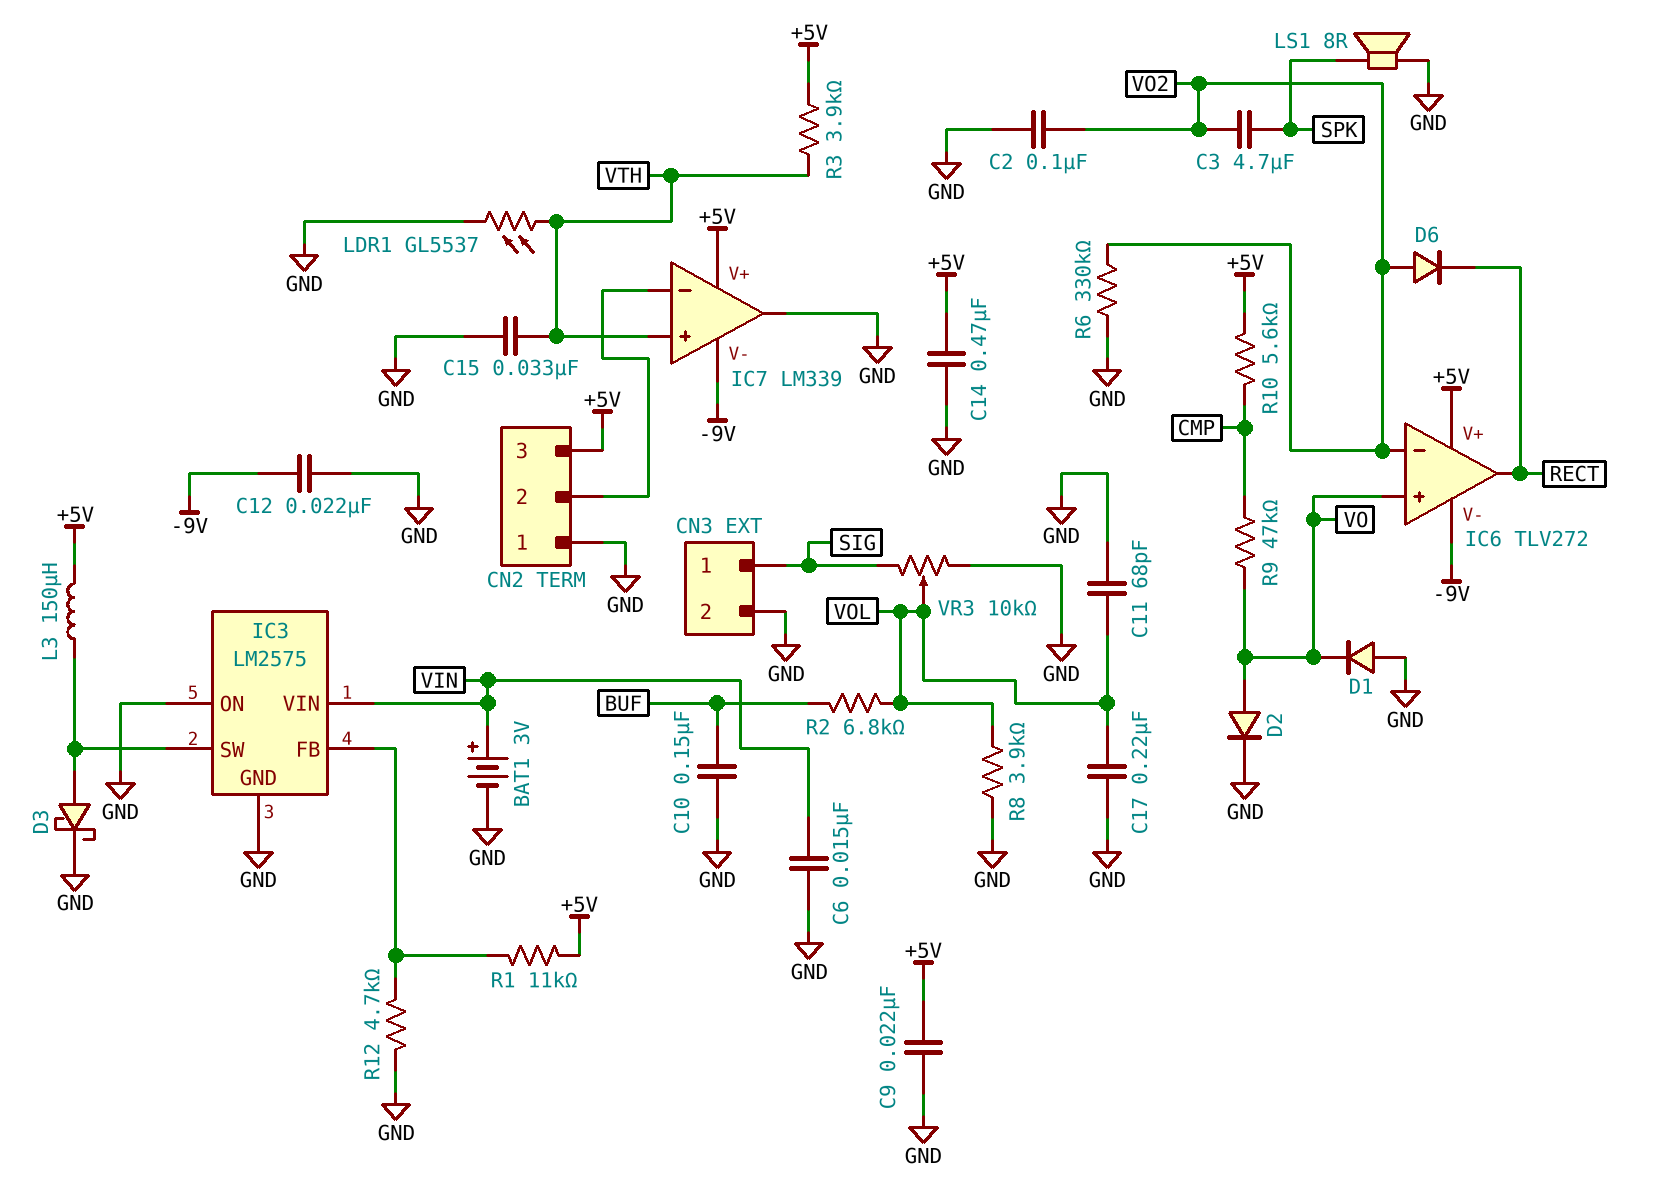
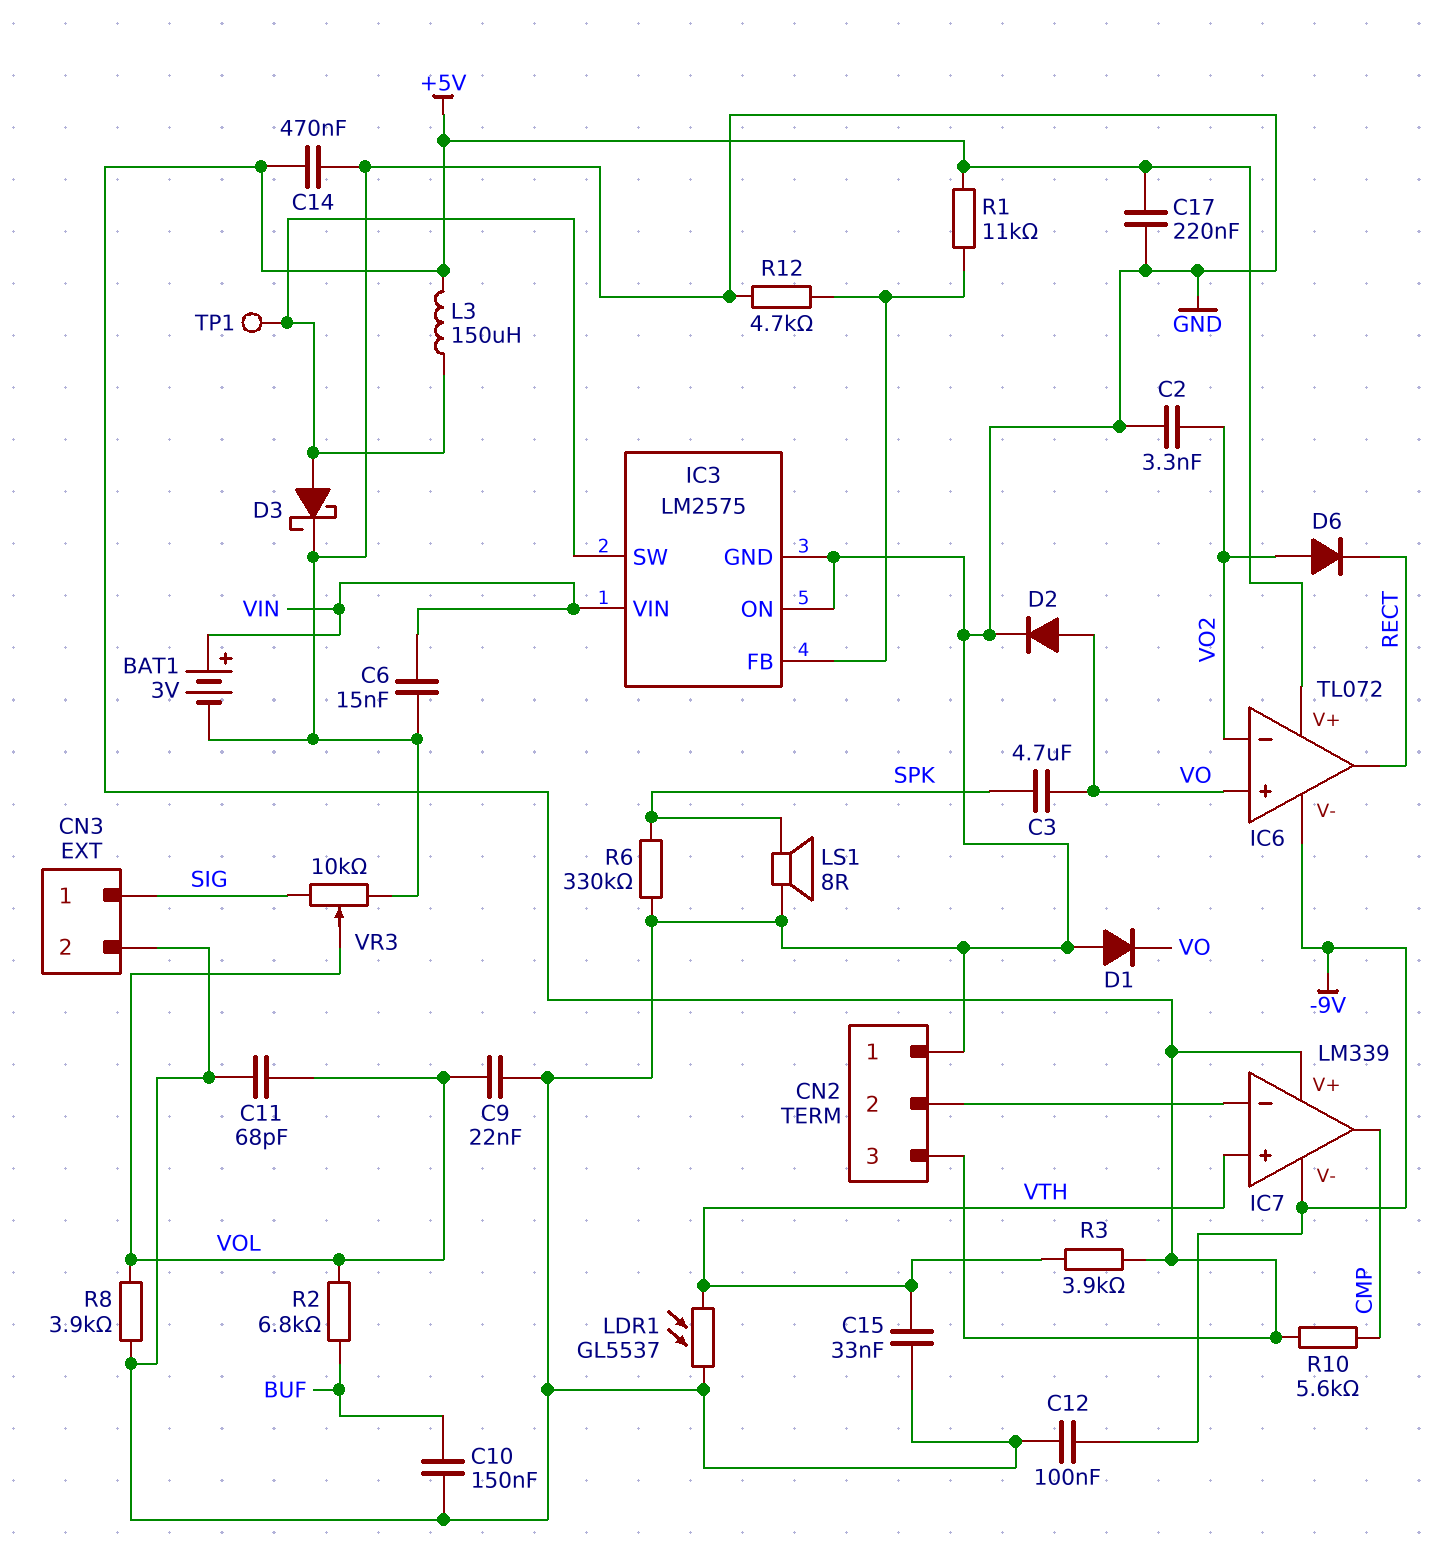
C2: 100nF (GND, VO2) -> 3.3nF (GND, VO2)
C3: 4.7uF (SPK, VO2) -> 4.7uF (SPK, VO)
C9: 22nF (+5V, GND) -> 22nF (GND, VOL)
C12: 22nF (-9V, GND) -> 100nF (-9V, GND)
C17: 220nF (GND, VOL) -> 220nF (+5V, GND)
IC6: TLV272 -> TL072
IC7 pin out: GND -> CMP
R6: 330k (GND, VO2) -> 330k (GND, SPK)
R9: 47k (CMP, VO) -> none
TP1: none -> test point (IC3/SW)

